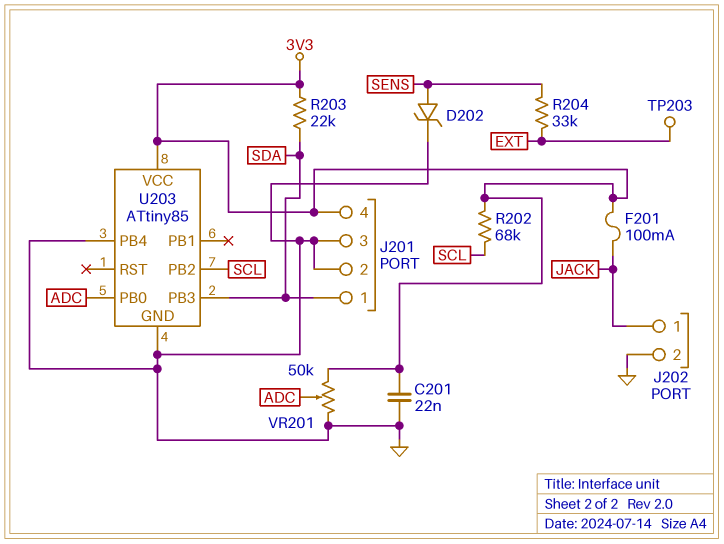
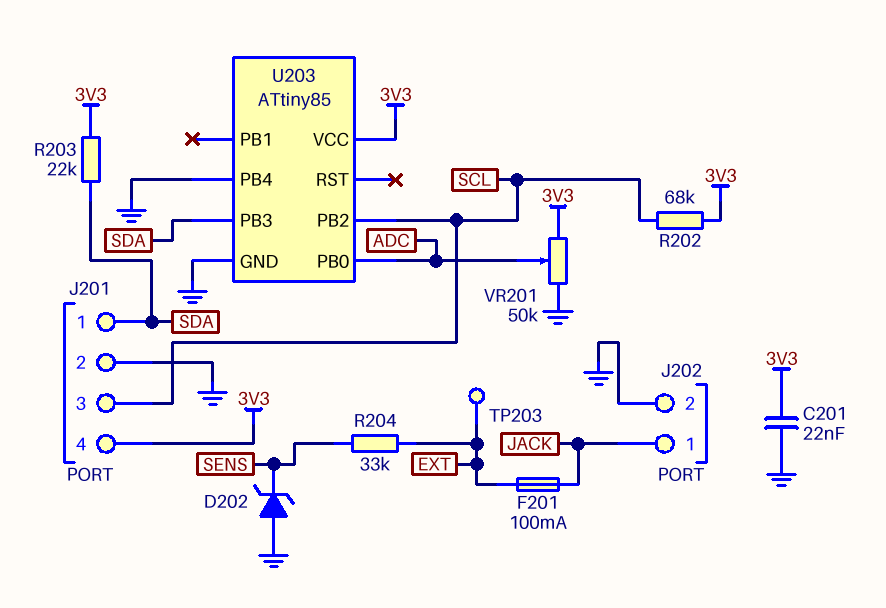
D202: zener (A SENS, K GND) -> zener (A GND, K SENS)
F201: 100mA (3V3, JACK) -> 100mA (EXT, JACK)
J201 pin 3: GND -> SCL

